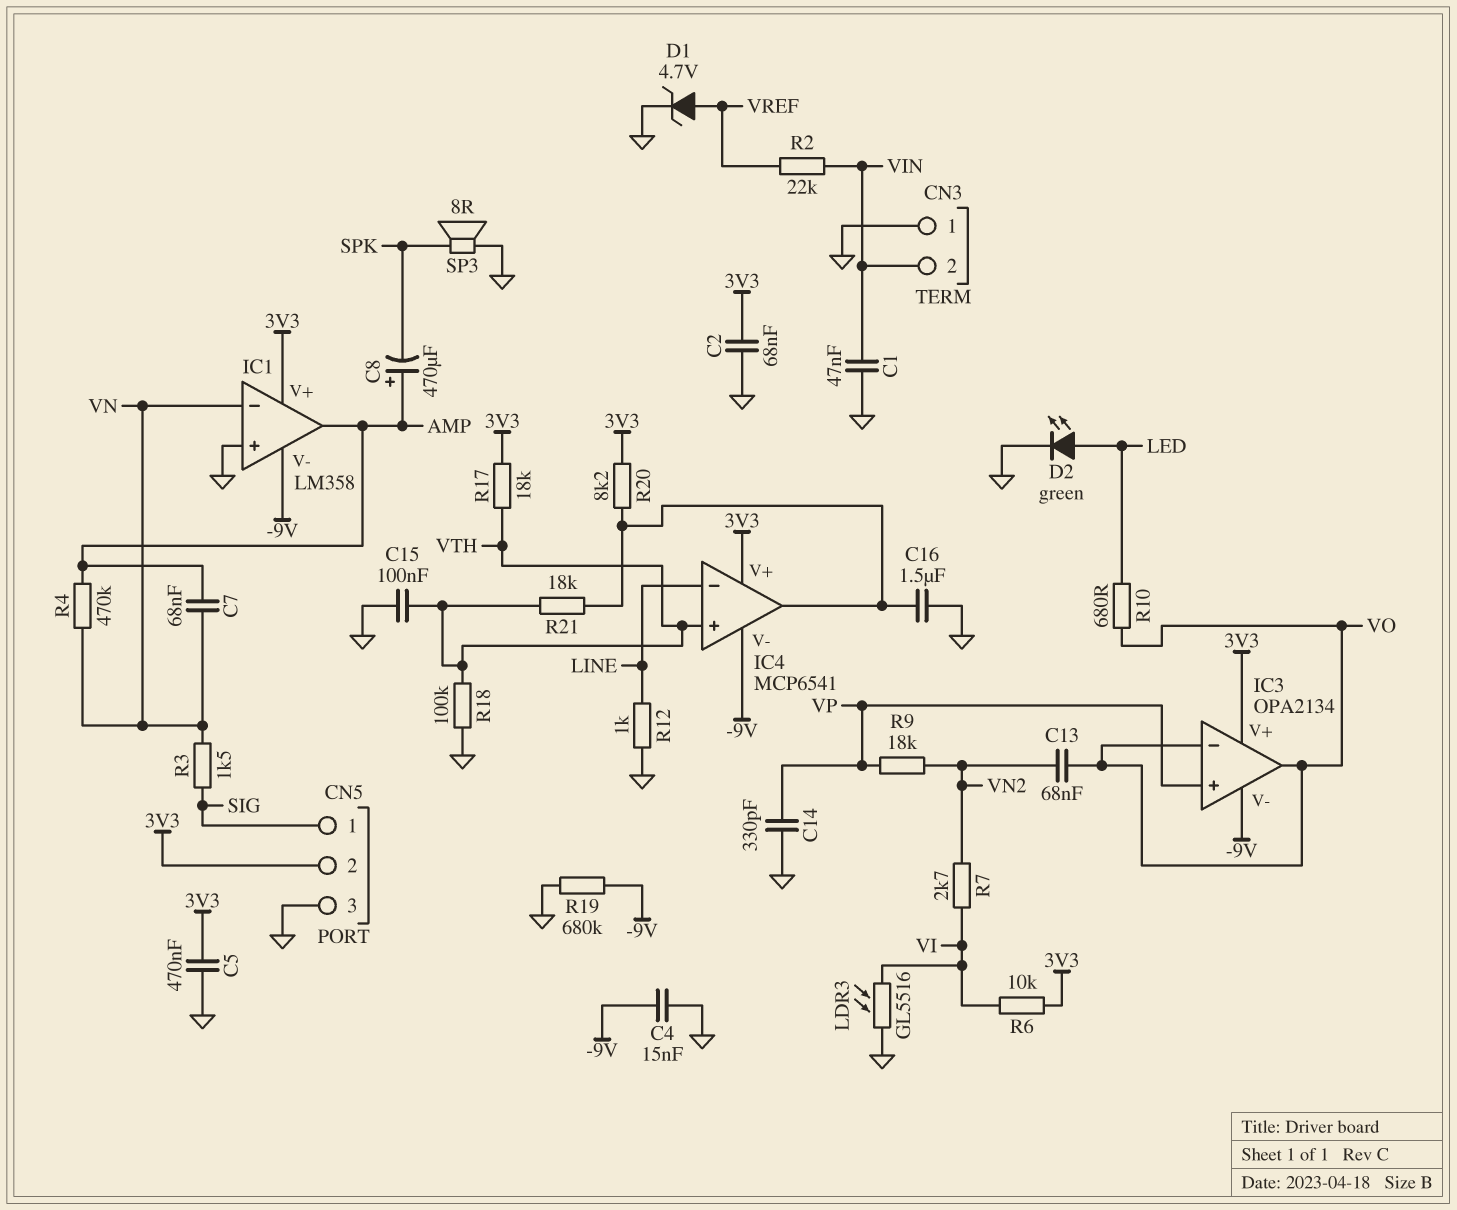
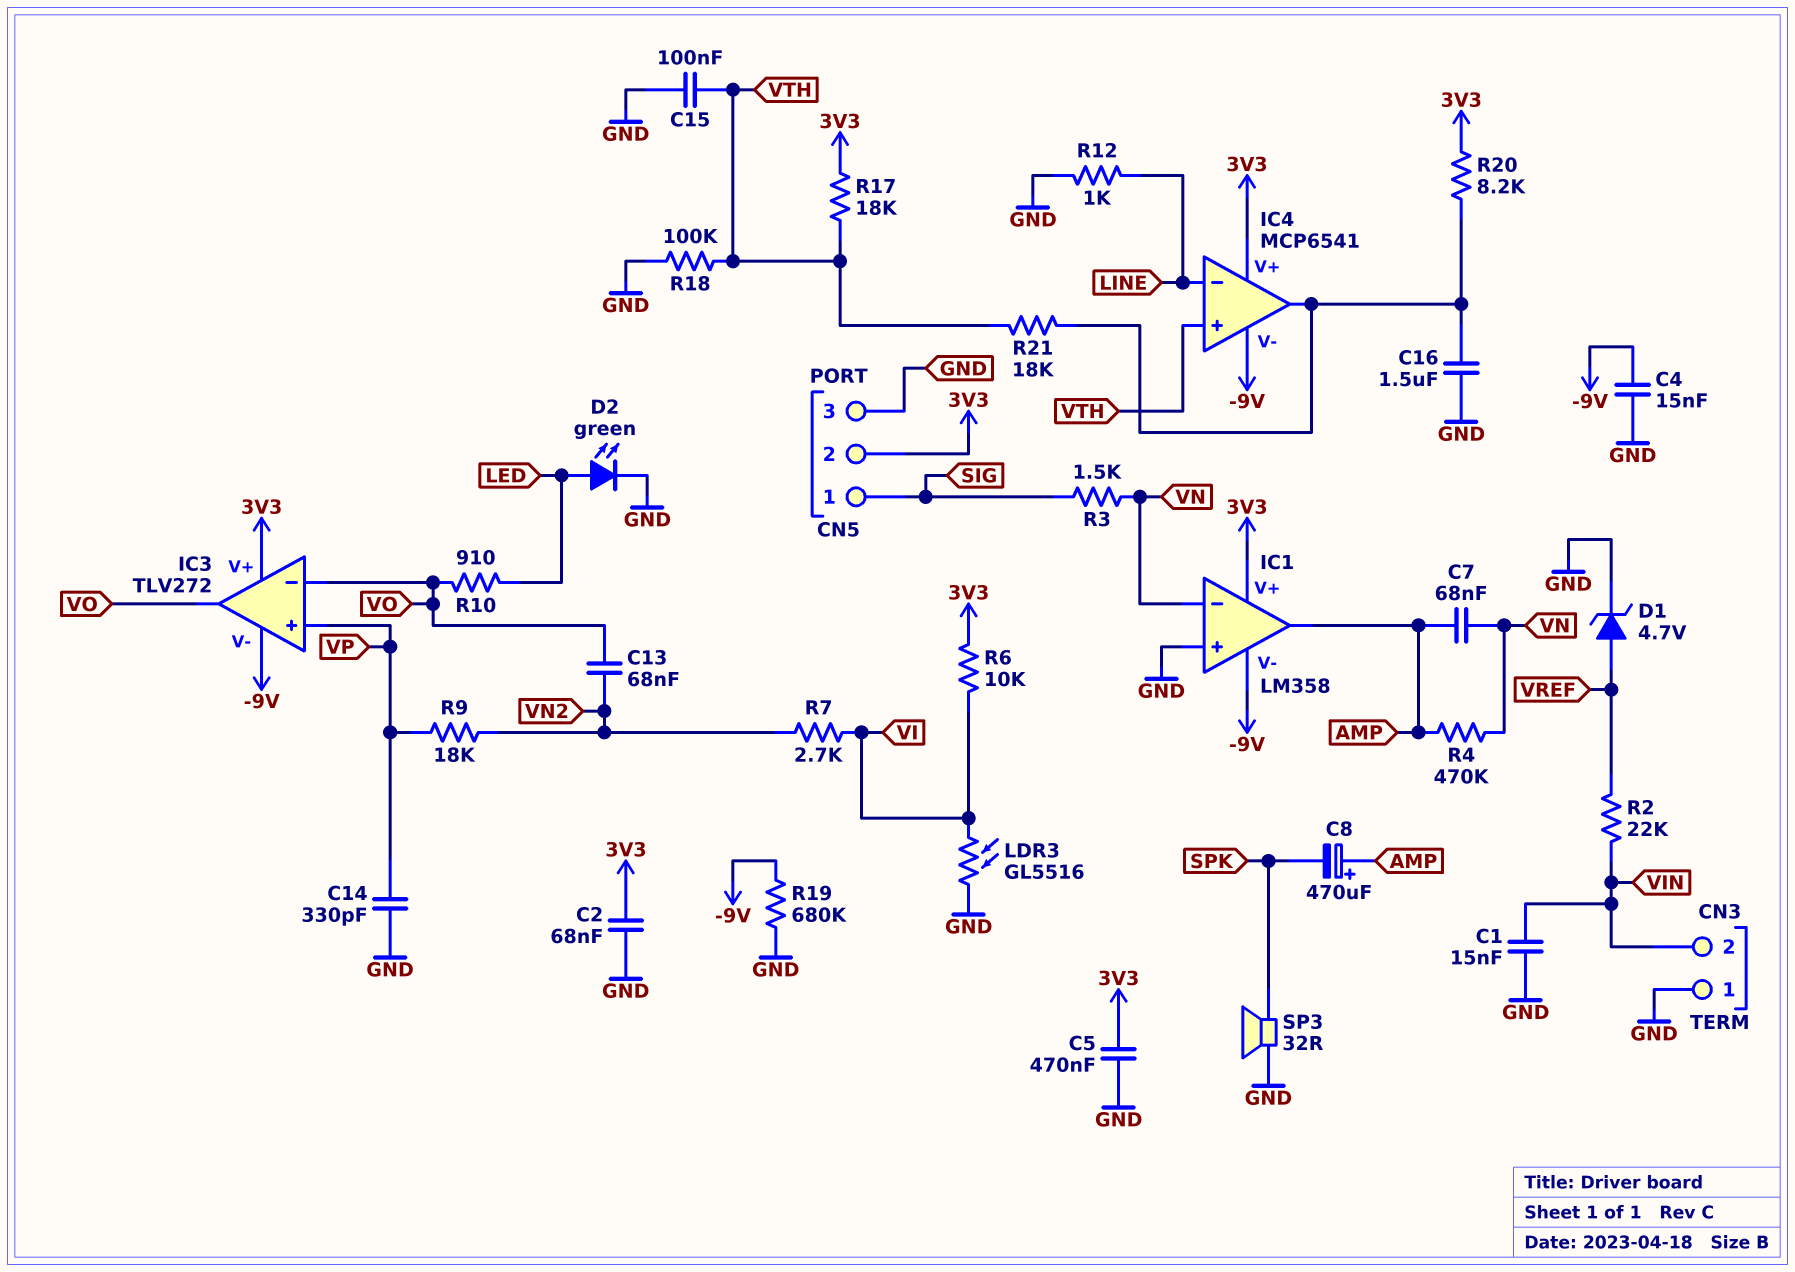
C1: 47nF (GND, VIN) -> 15nF (GND, VIN)
IC3: OPA2134 -> TLV272
R10: 680 (LED, VO) -> 910 (LED, VO)
SP3: speaker 8R (GND, SPK) -> speaker 32R (GND, SPK)

